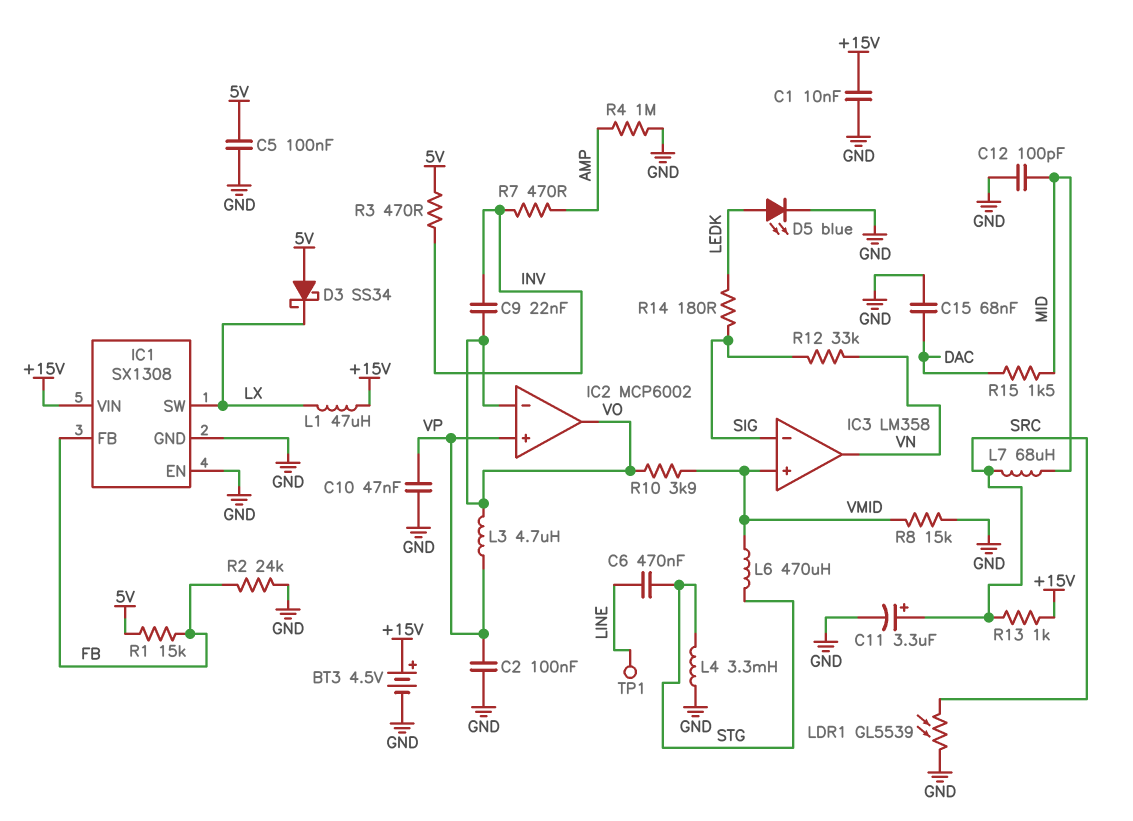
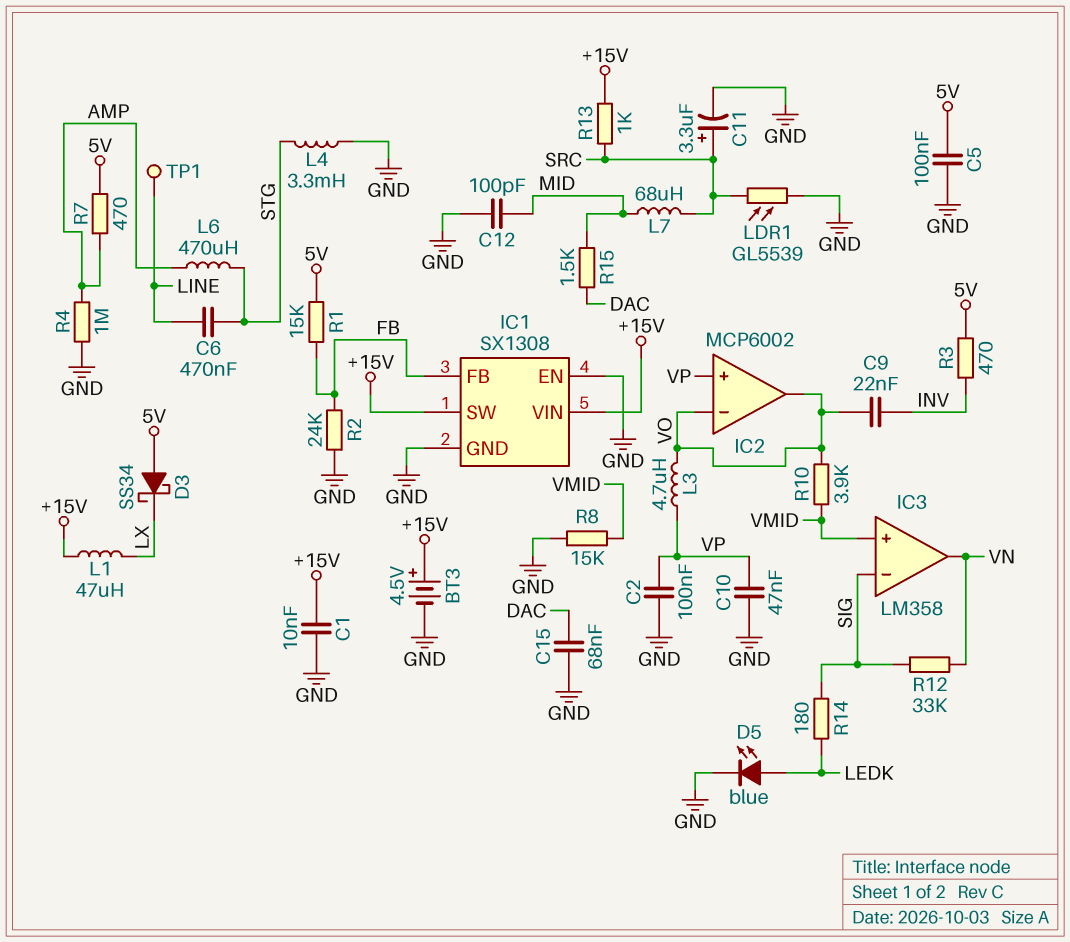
IC1 pin SW: LX -> +15V
L6: 470uH (STG, VMID) -> 470uH (AMP, STG)
R7: 470 (AMP, INV) -> 470 (5V, AMP)

